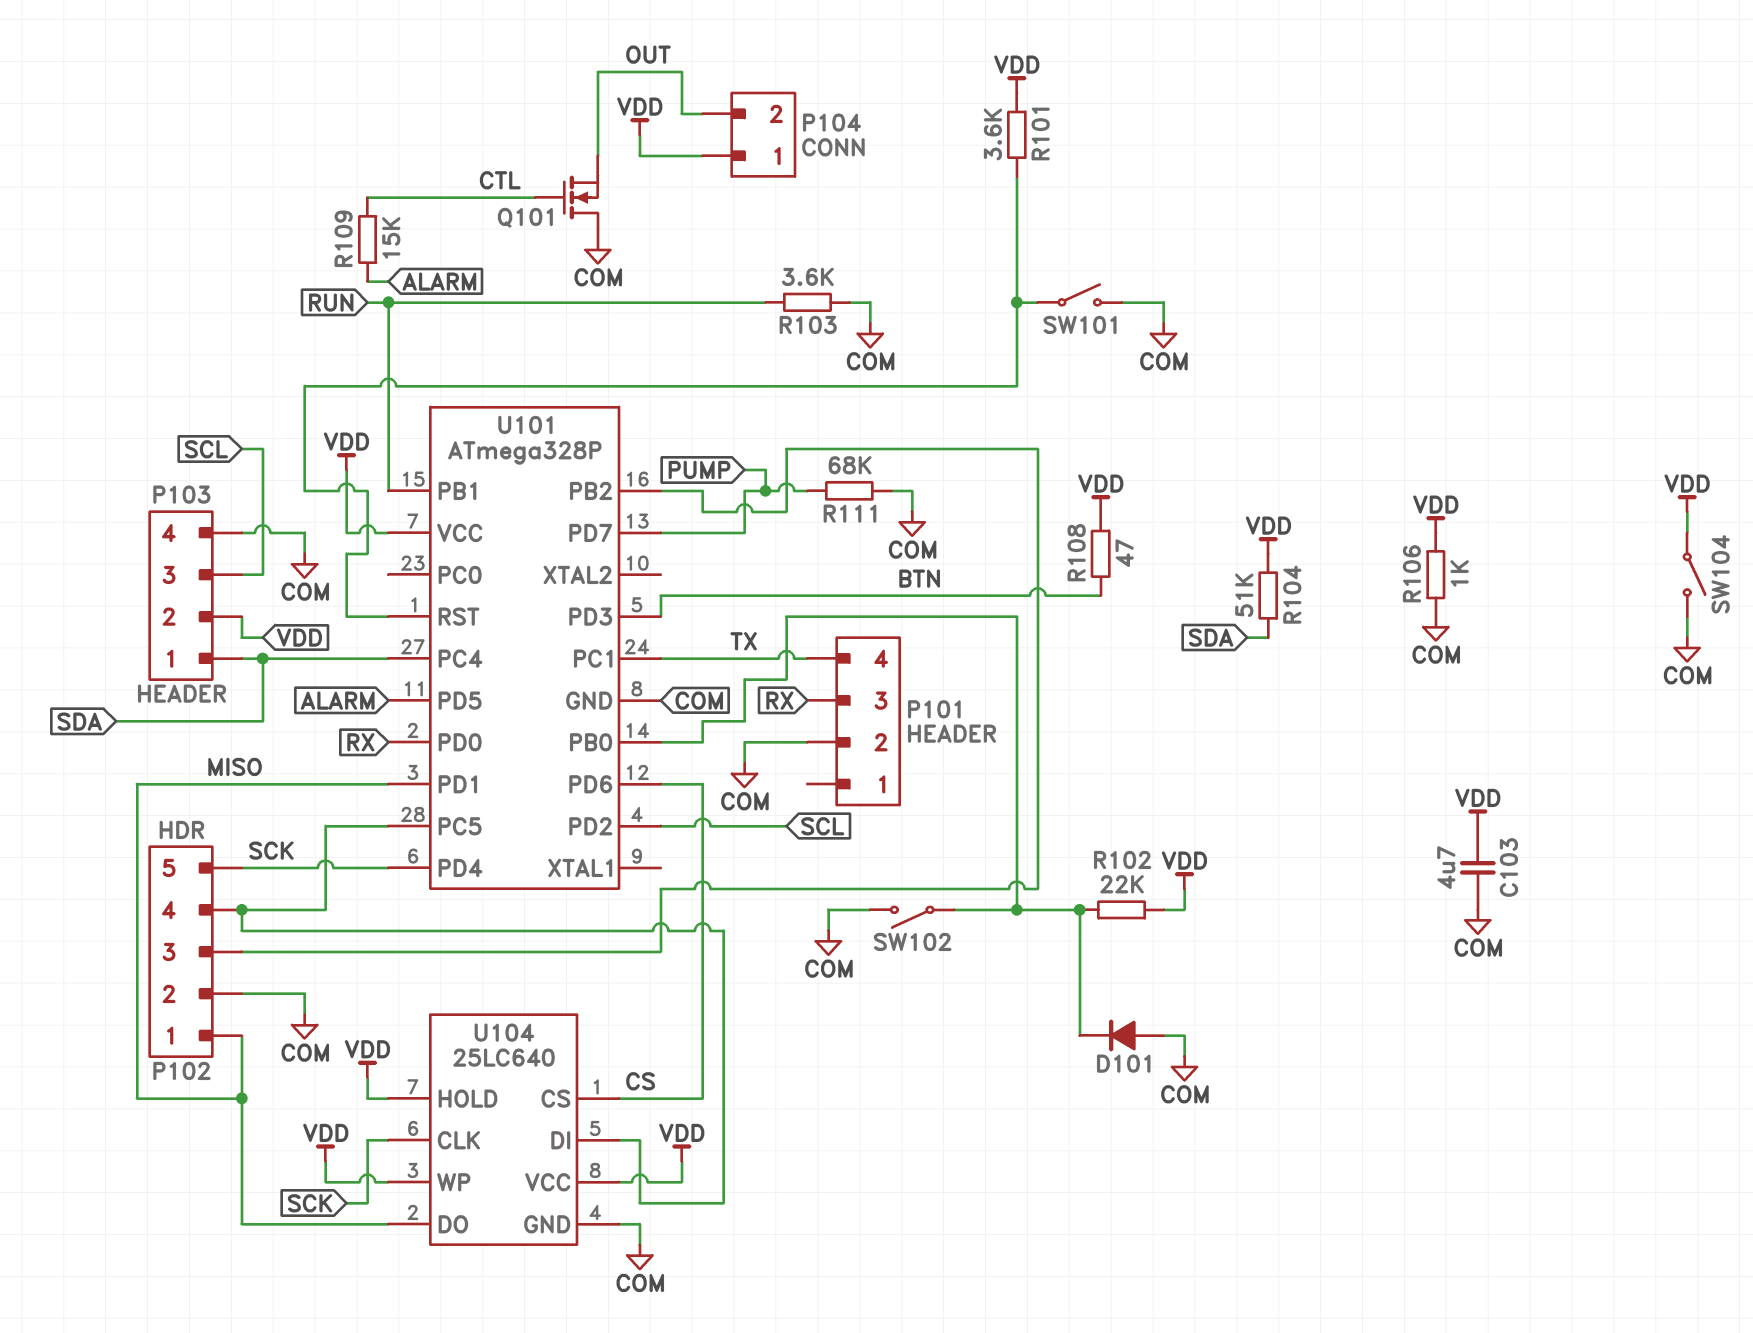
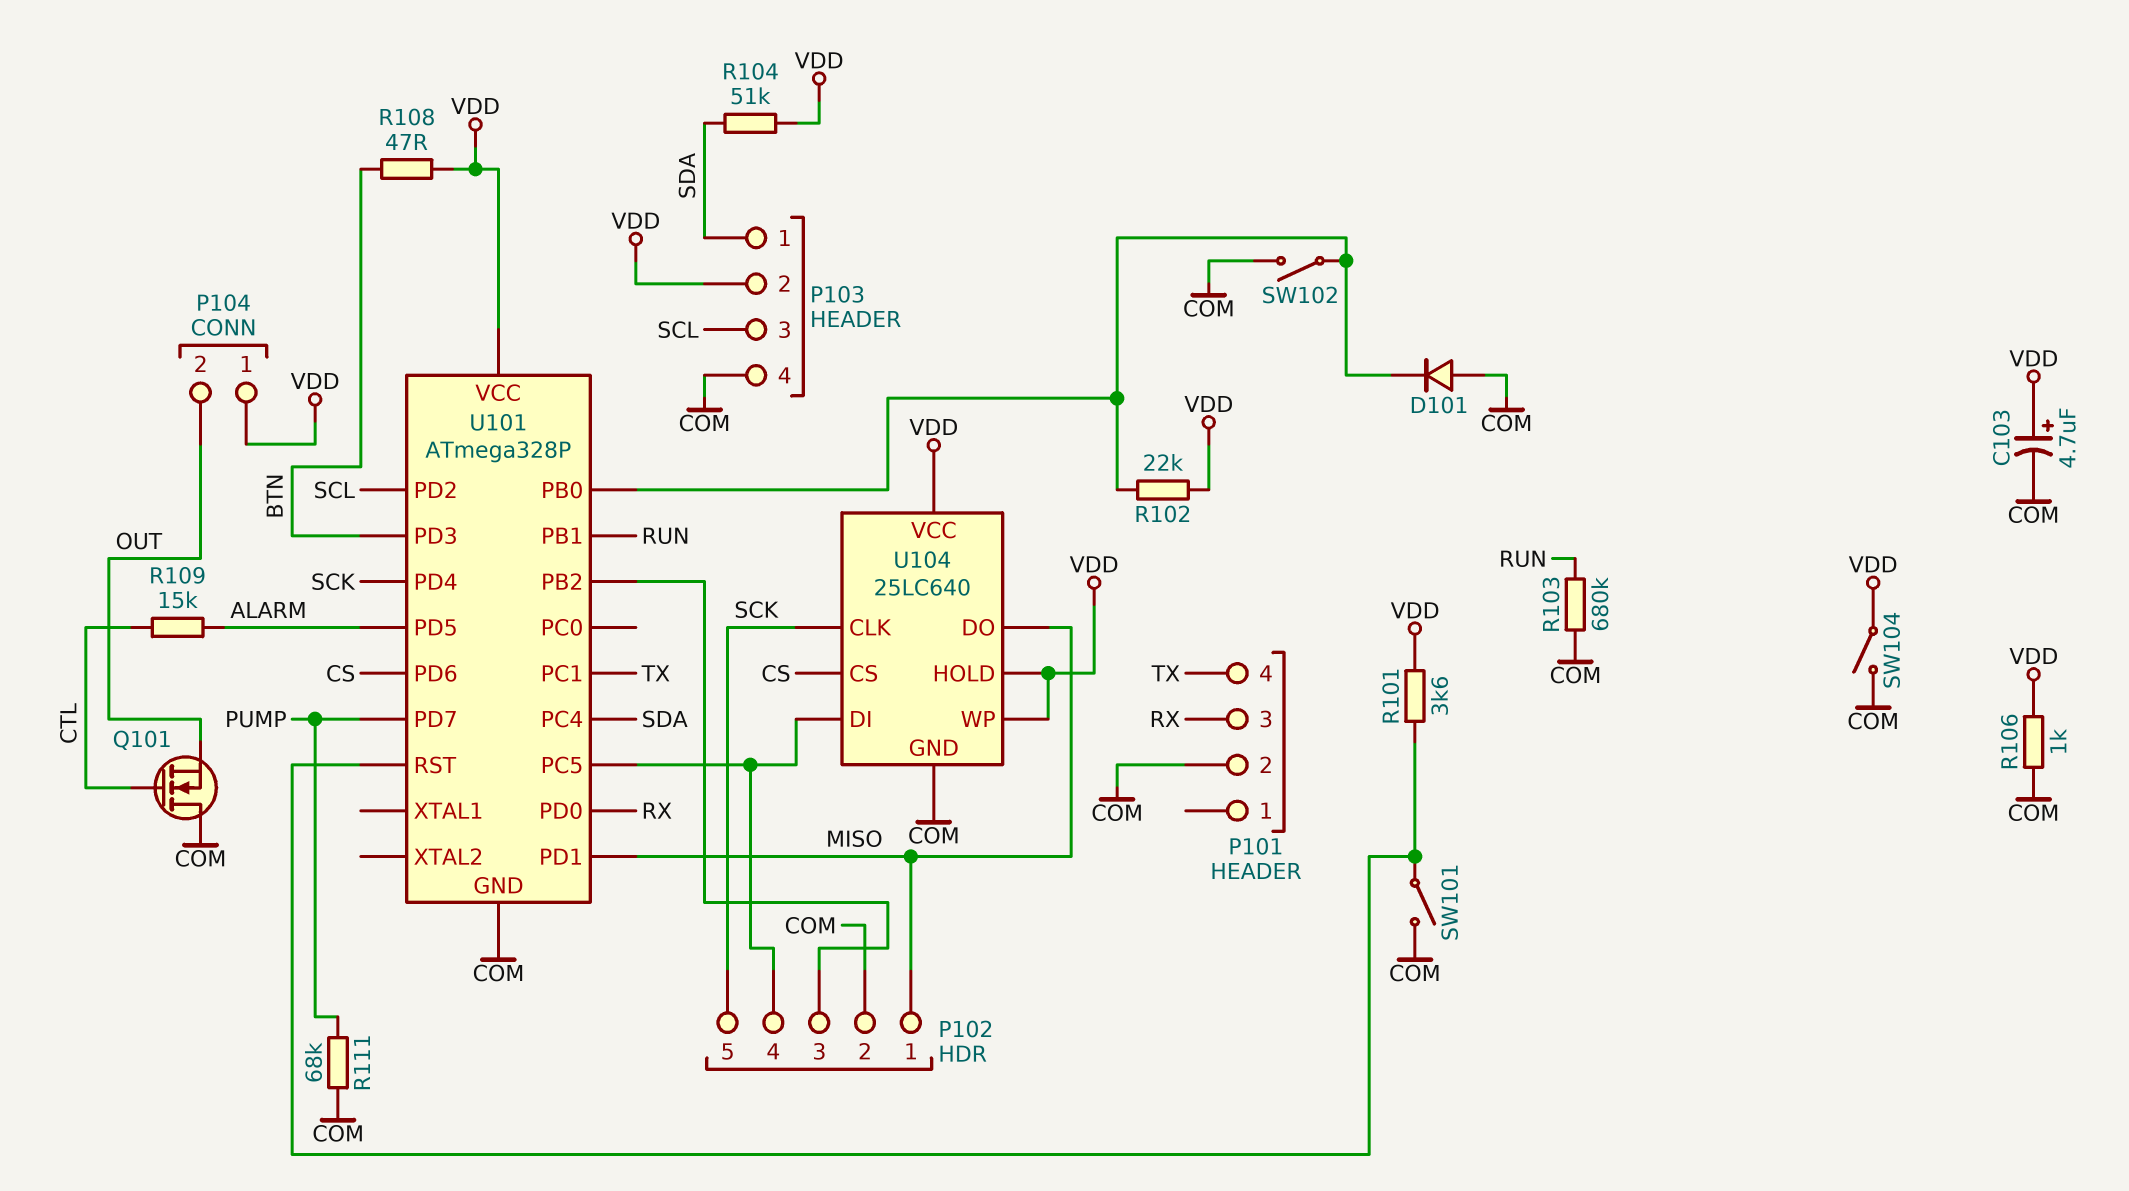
C103: 4.7uF (COM, VDD) -> 4.7uF (plus VDD, minus COM)
R103: 3.6k (COM, RUN) -> 680k (COM, RUN)

